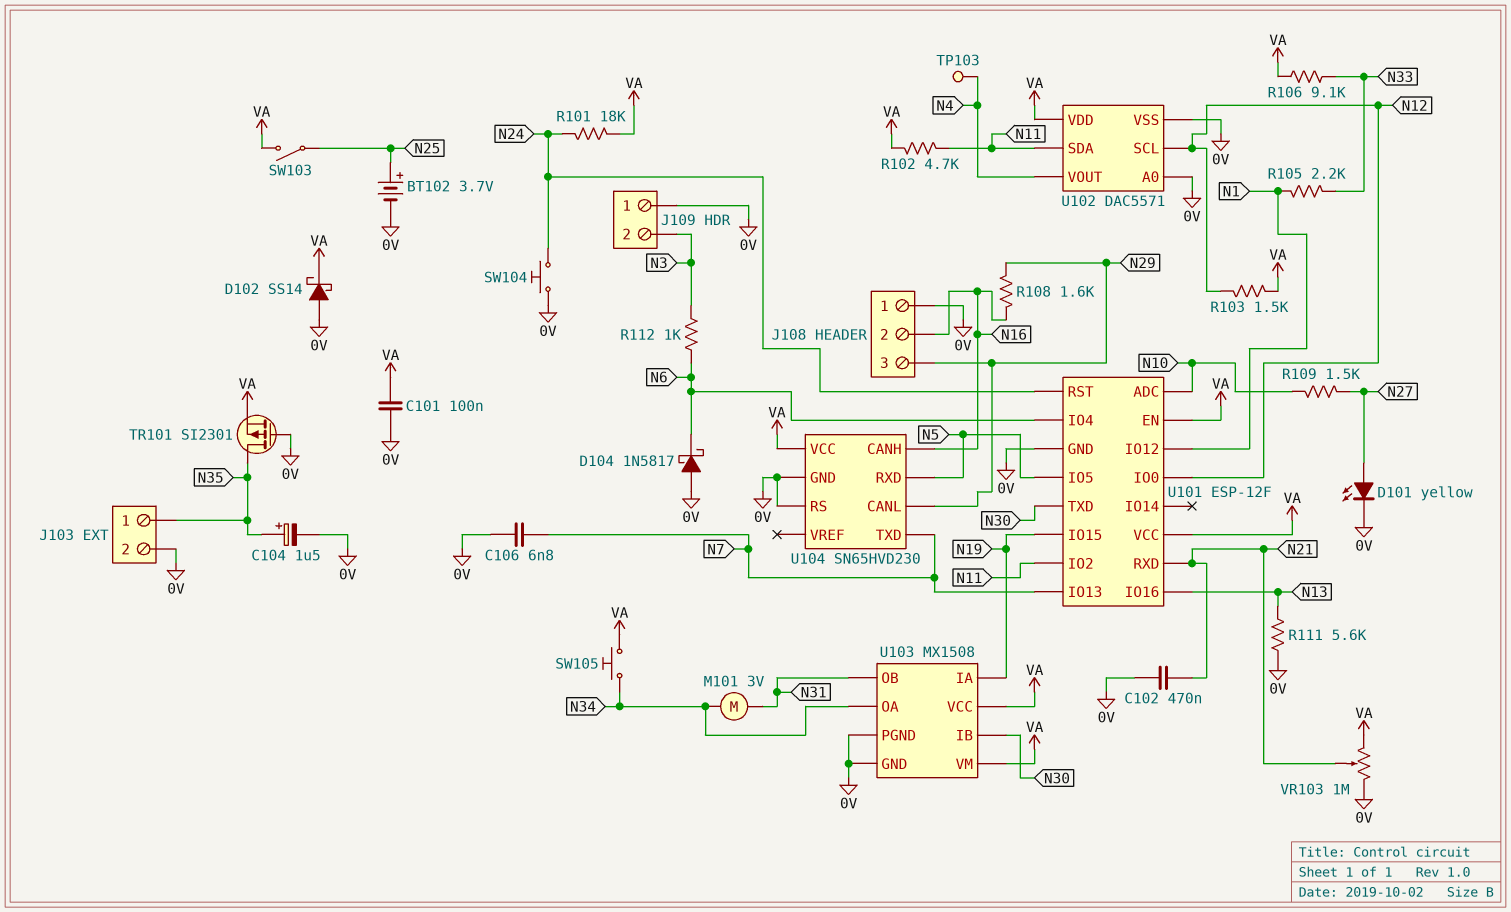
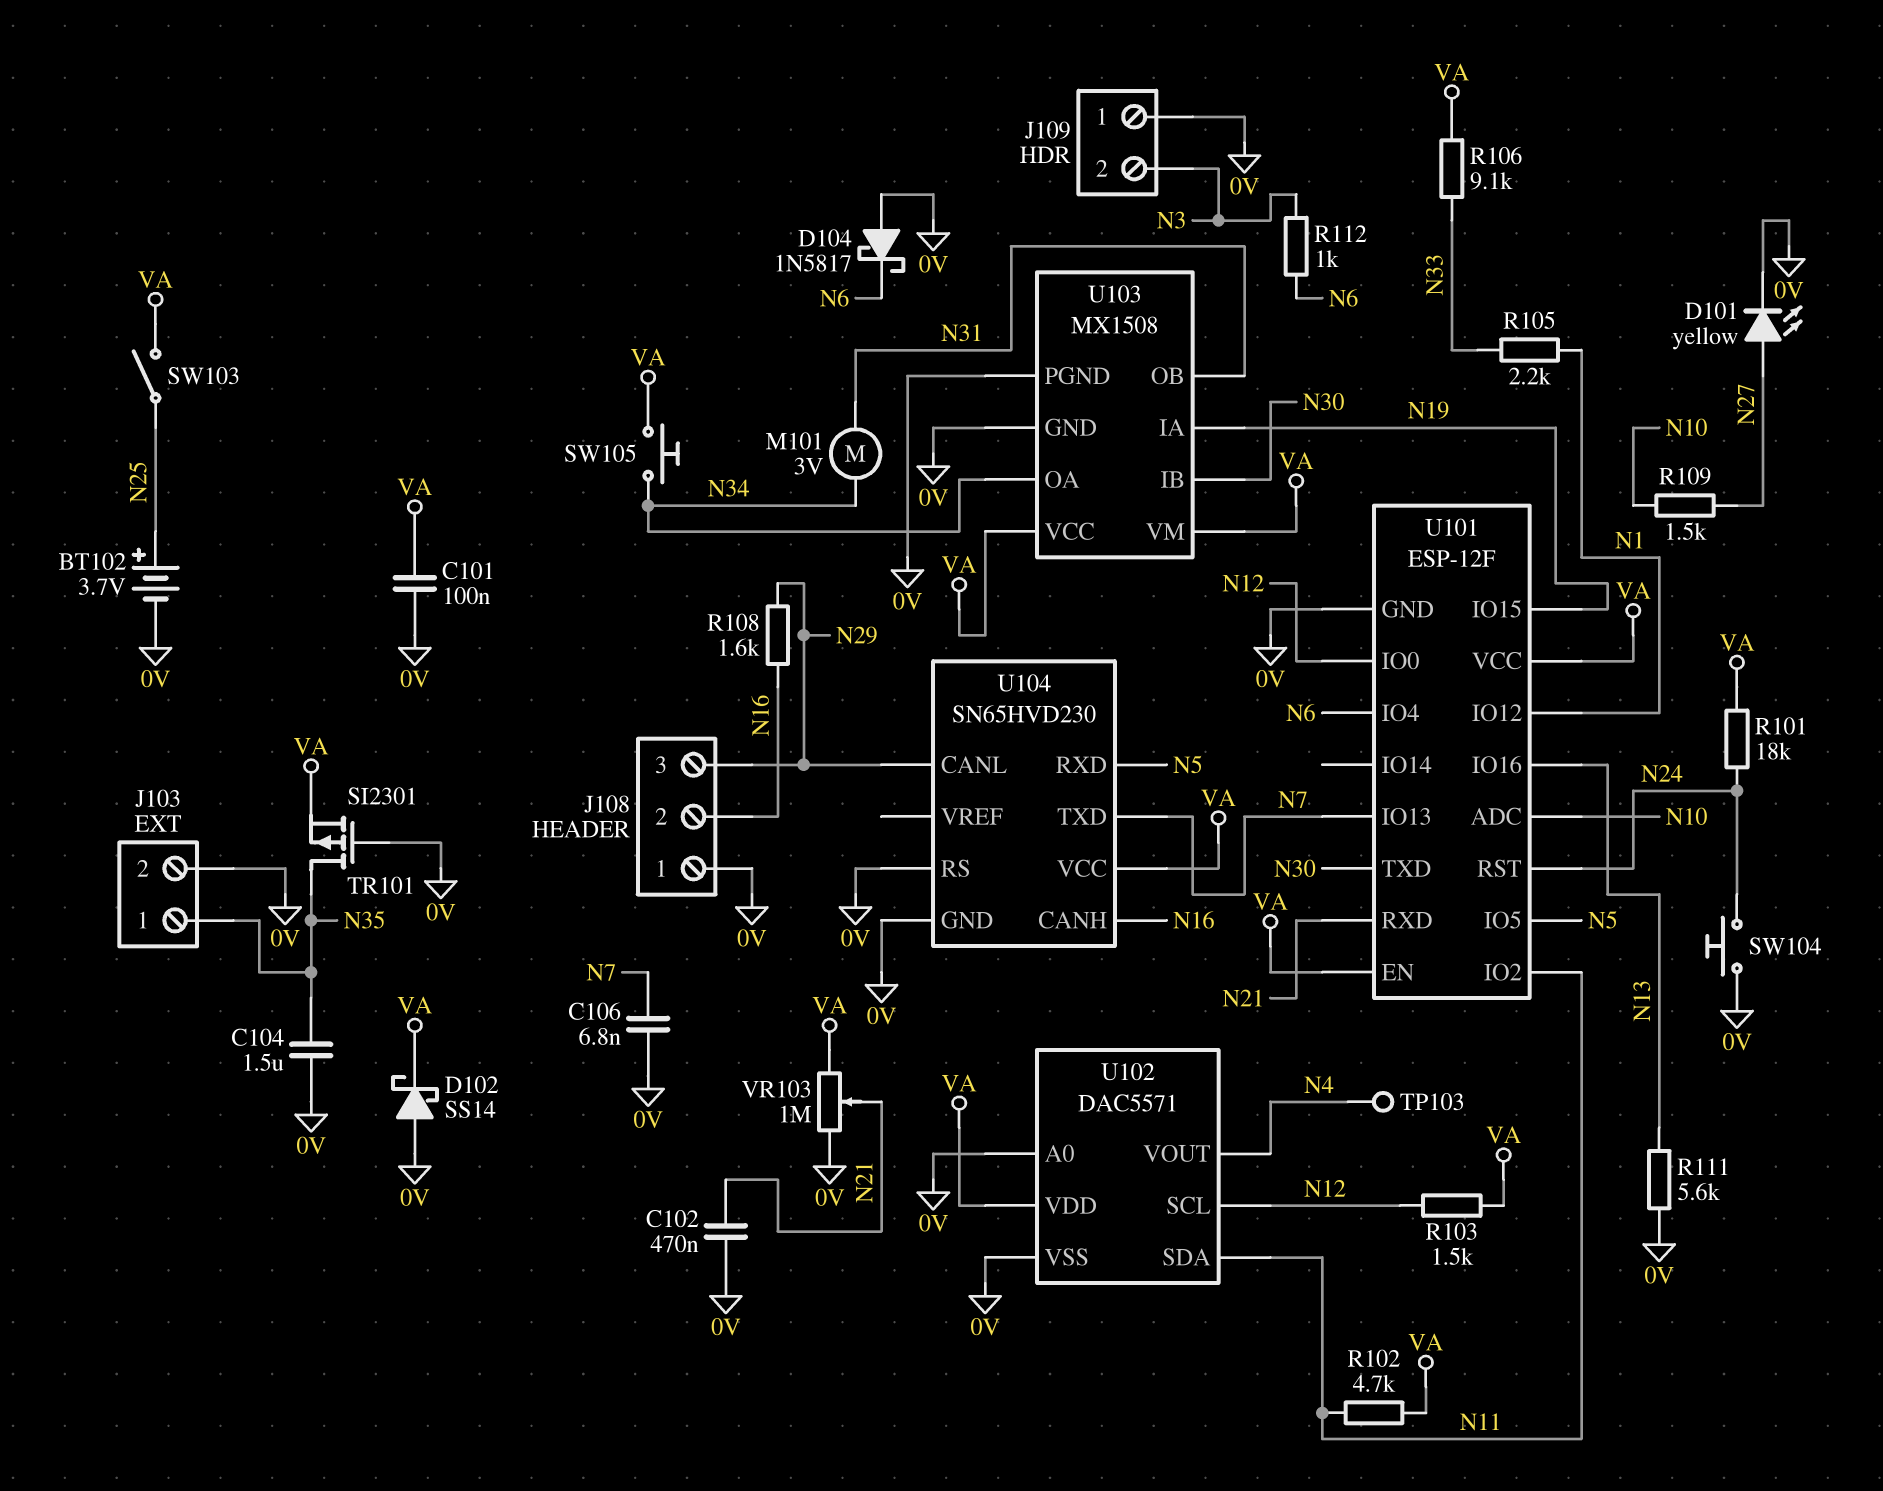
C104: 1.5uF (plus N35, minus 0V) -> 1.5uF (0V, N35)

